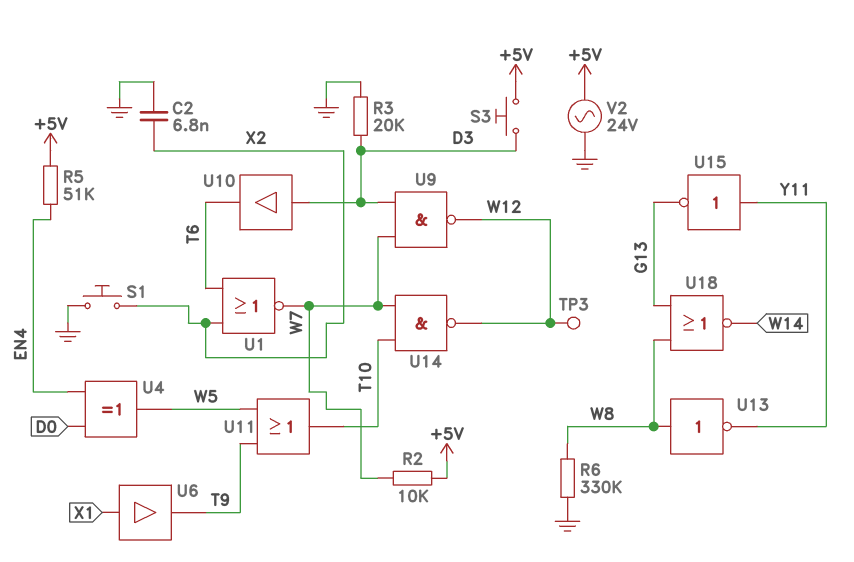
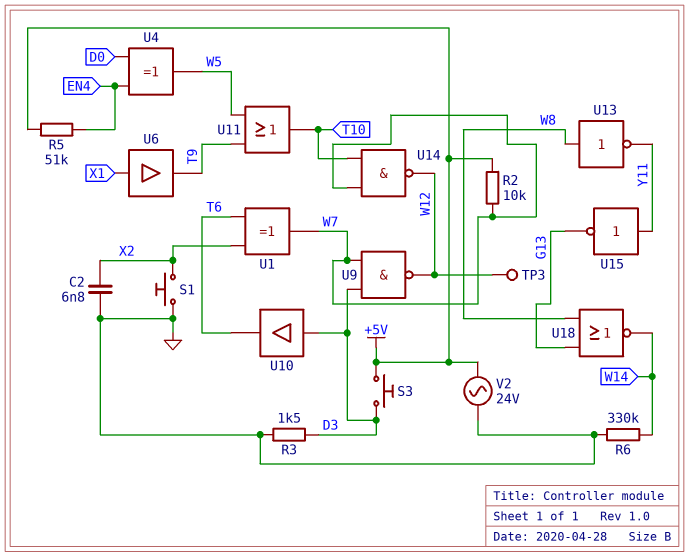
R3: 20k (D3, GND) -> 1.5k (D3, GND)
R6: 330k (GND, W8) -> 330k (GND, W14)
U1: NOR (in T6, in X2, out W7) -> XOR (in T6, in X2, out W7)

